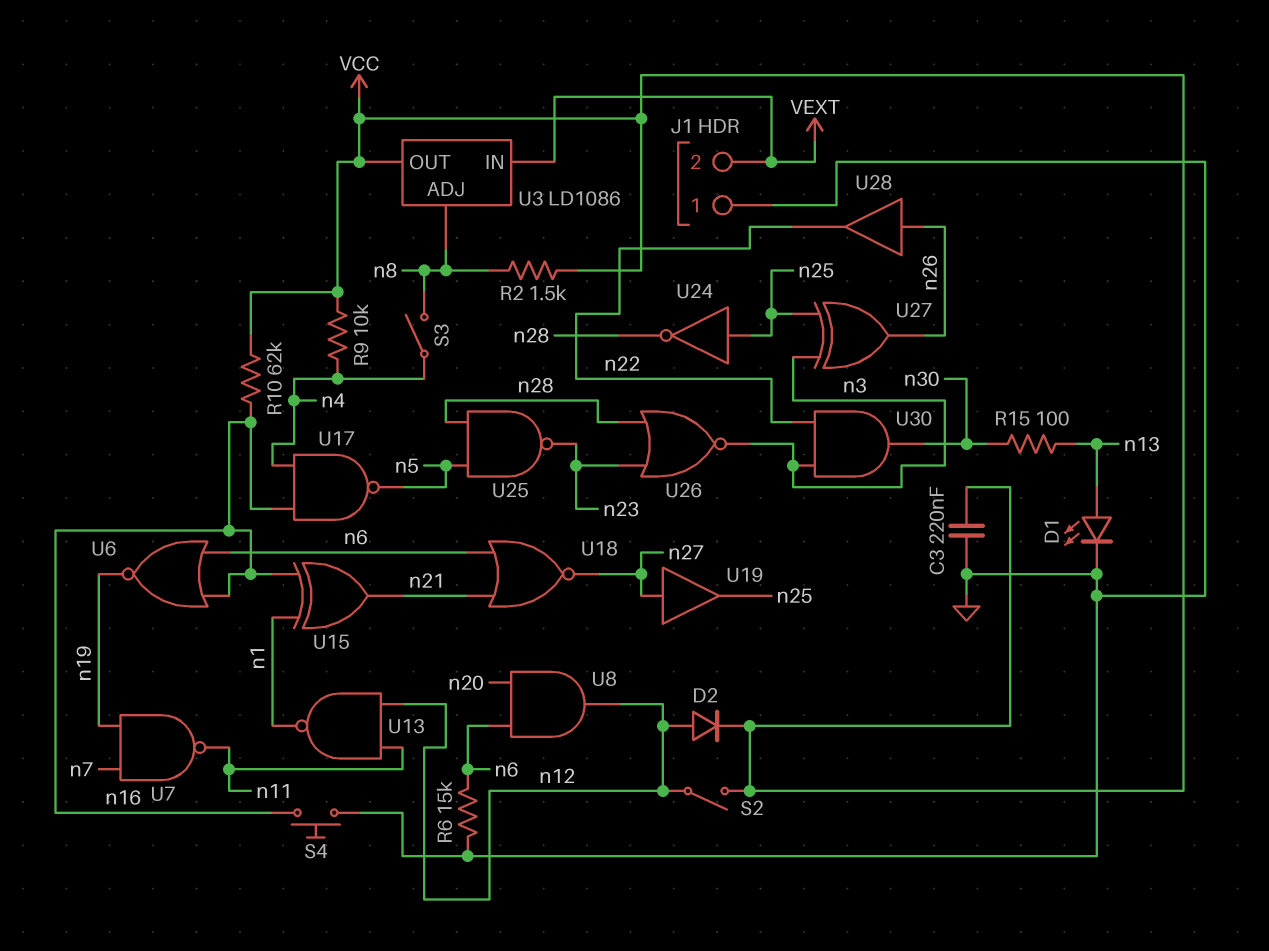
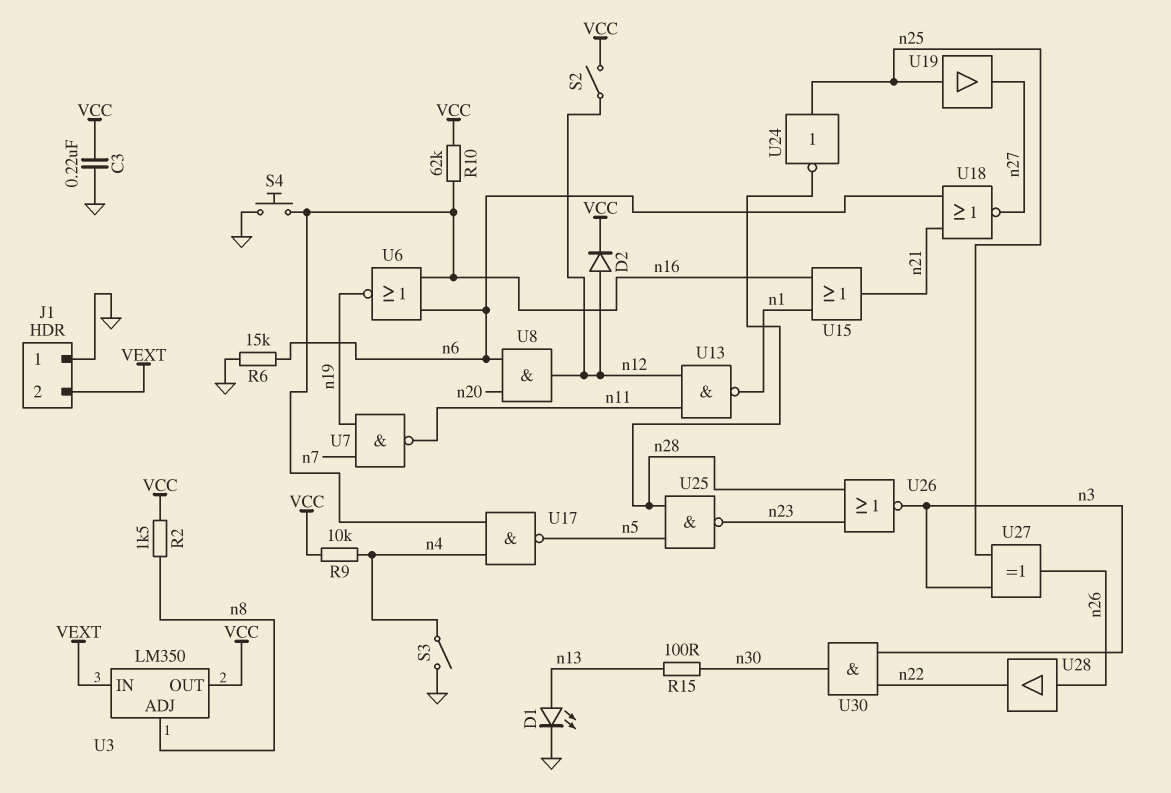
S3: switch (n4, n8) -> switch (GND, n4)
U3: LD1086 -> LM350
U15: XOR (in n1, in n16, out n21) -> OR (in n1, in n16, out n21)
U19: buffer (in n27, out n25) -> buffer (in n25, out n27)

